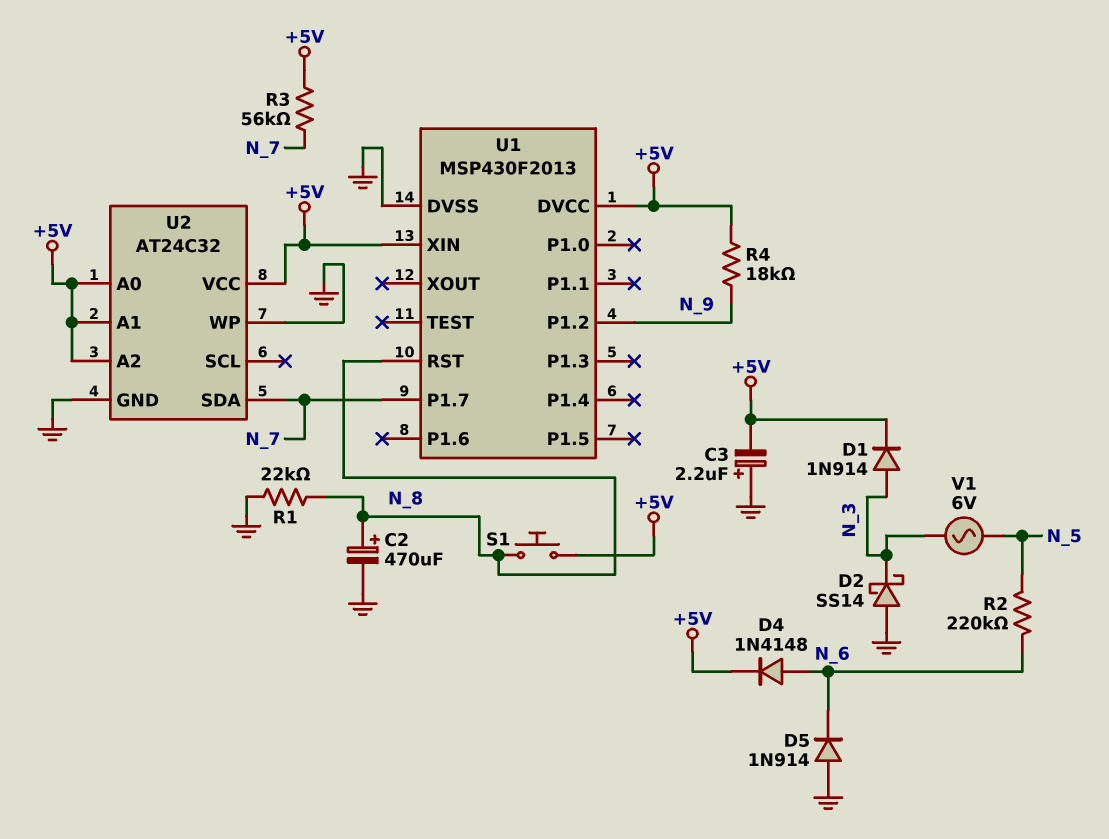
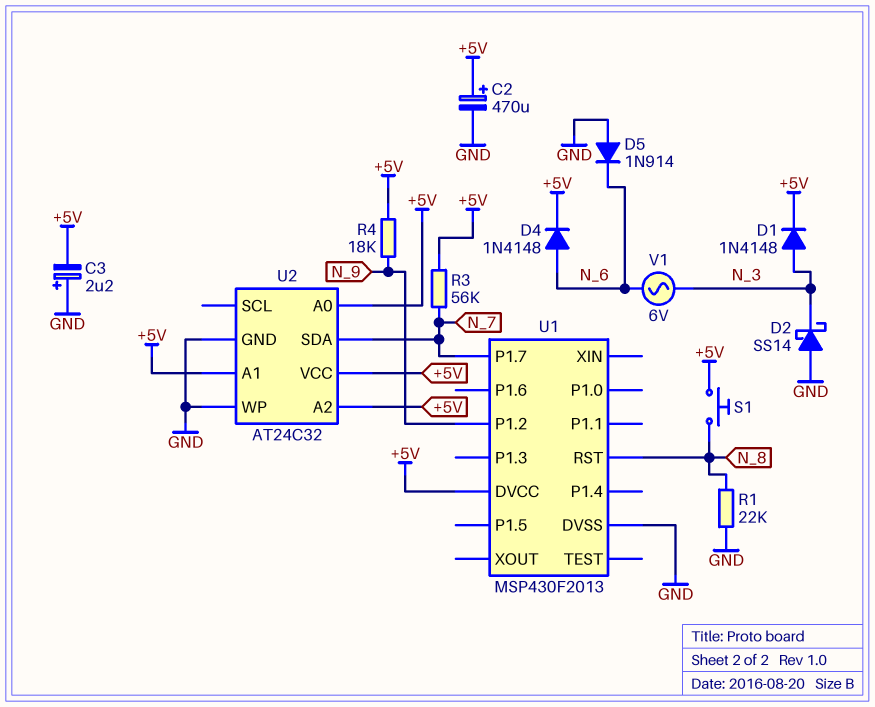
C2: 470uF (plus N_8, minus GND) -> 470uF (plus +5V, minus GND)
D1: diode 1N914 (A N_3, K +5V) -> diode 1N4148 (A N_3, K +5V)
R2: 220k (N_5, N_6) -> none
U1 pin XIN: +5V -> none
V1: AC 6V (N_3, N_5) -> AC 6V (N_3, N_6)

